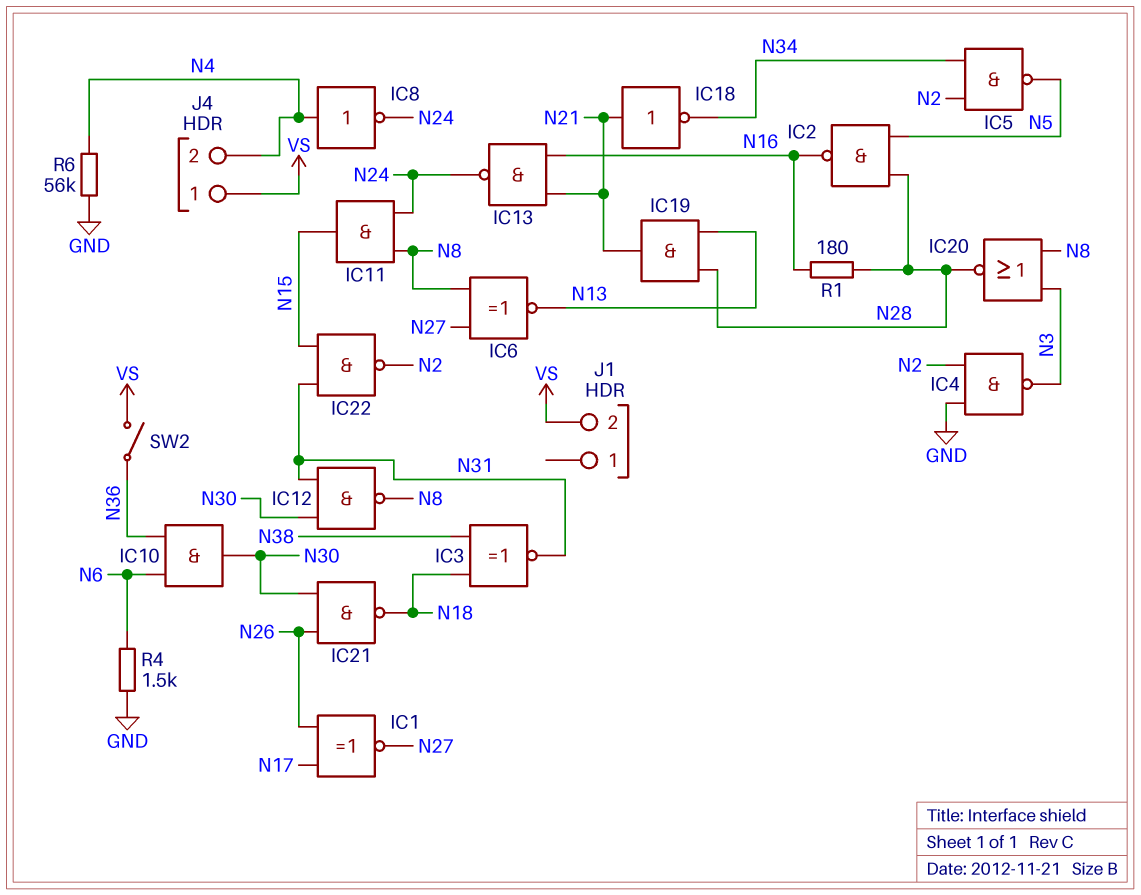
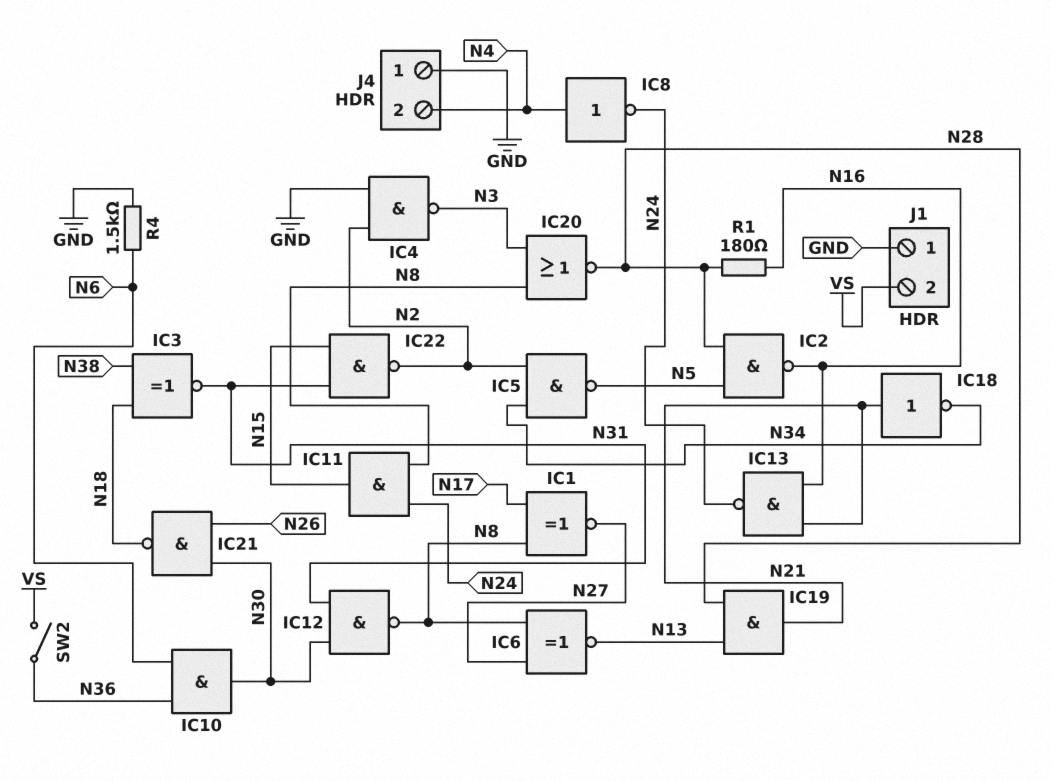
IC1: XNOR (in N17, in N26, out N27) -> XNOR (in N8, in N17, out N27)
J1 pin 1: none -> GND
J4 pin 1: VS -> GND
R6: 56k (GND, N4) -> none

